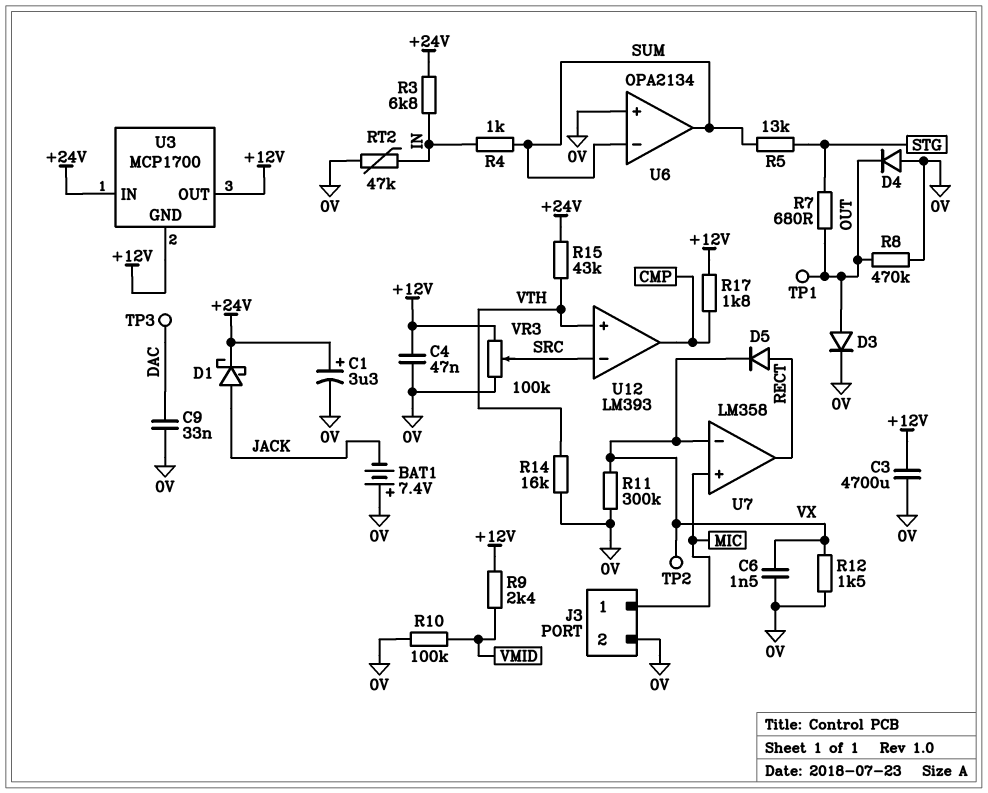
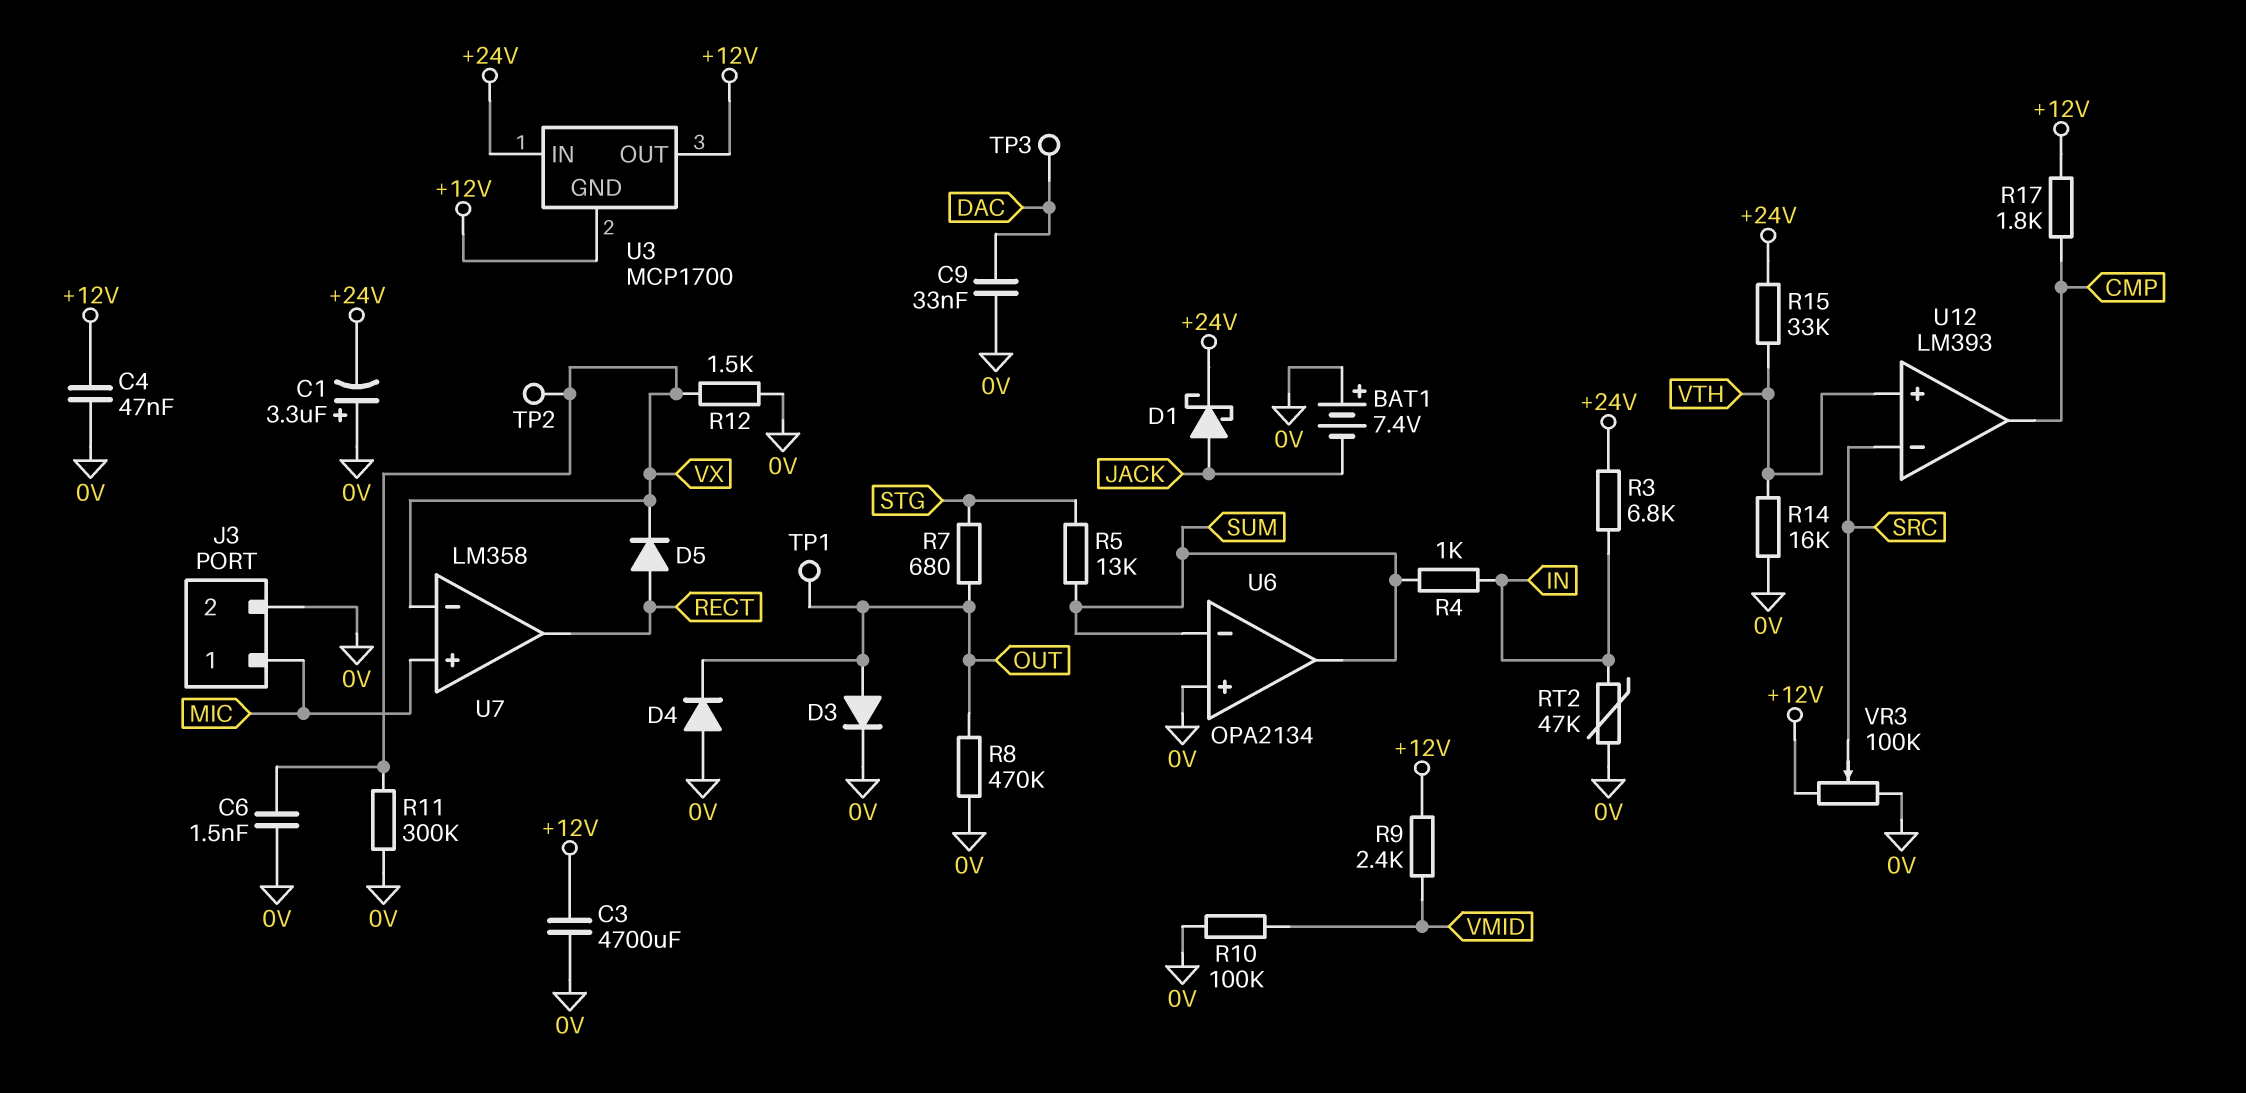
C1: 3.3uF (plus +24V, minus 0V) -> 3.3uF (plus 0V, minus +24V)
R15: 43k (+24V, VTH) -> 33k (+24V, VTH)

